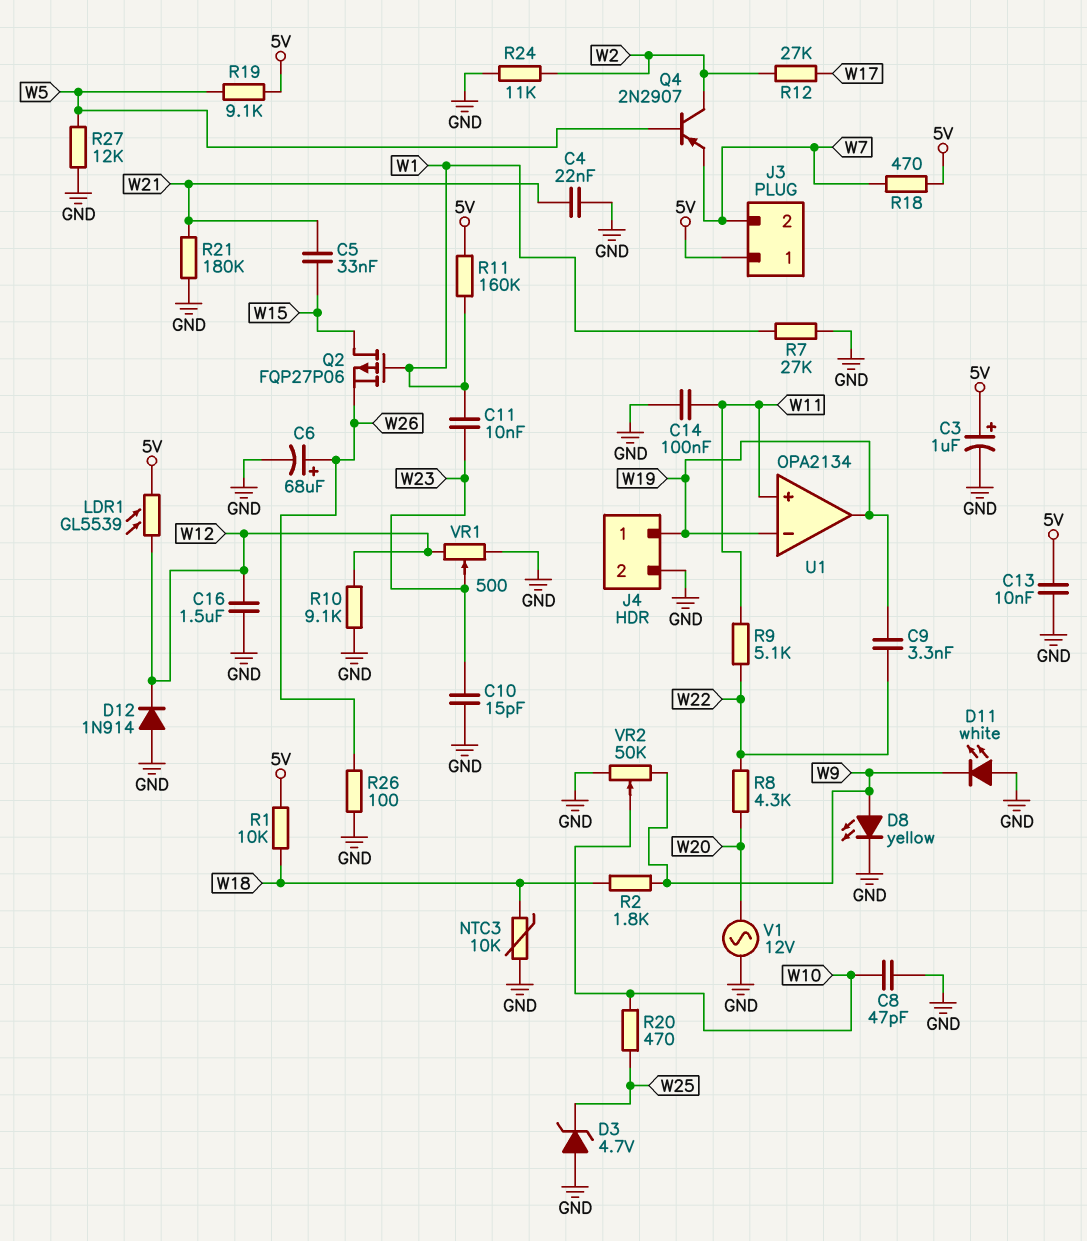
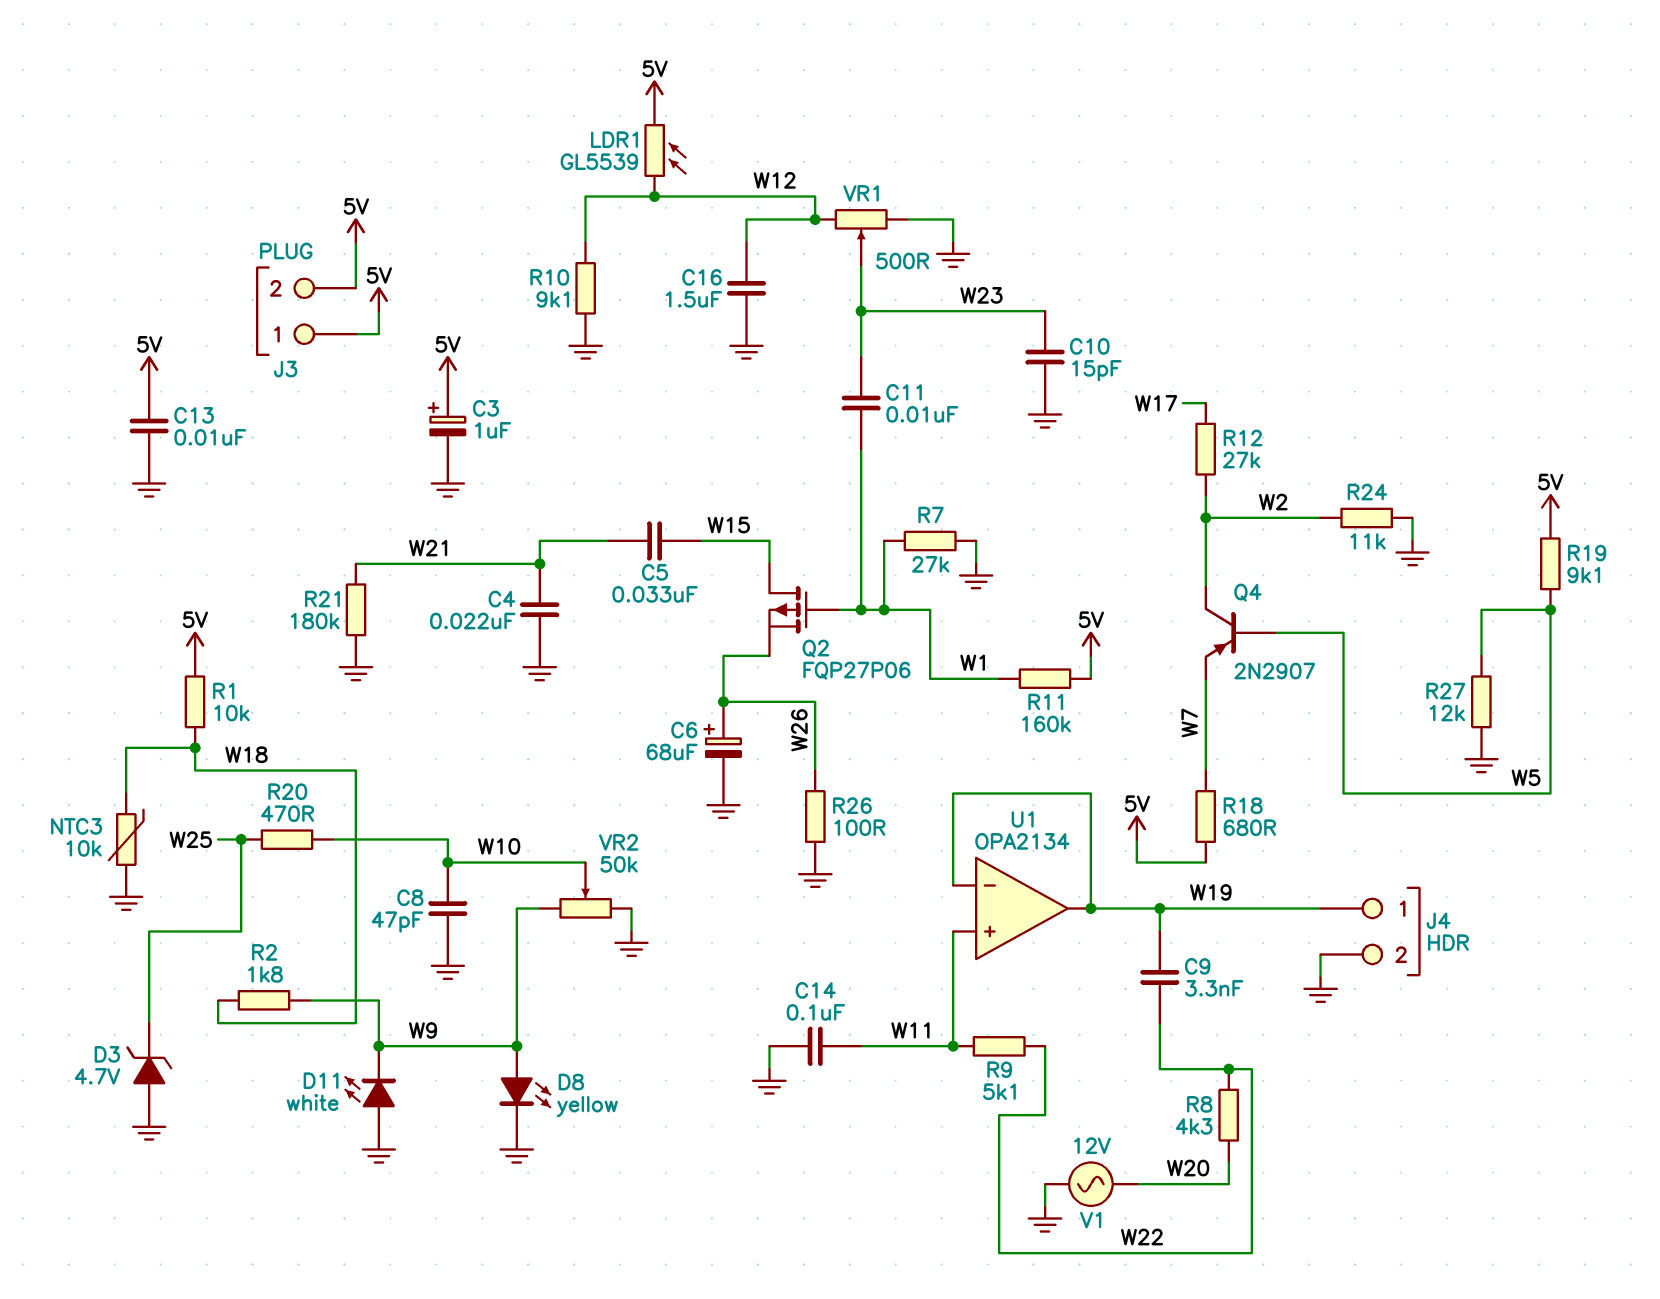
D12: diode 1N914 (A GND, K W12) -> none
J3 pin 2: W7 -> 5V
R18: 470 (5V, W7) -> 680 (5V, W7)

